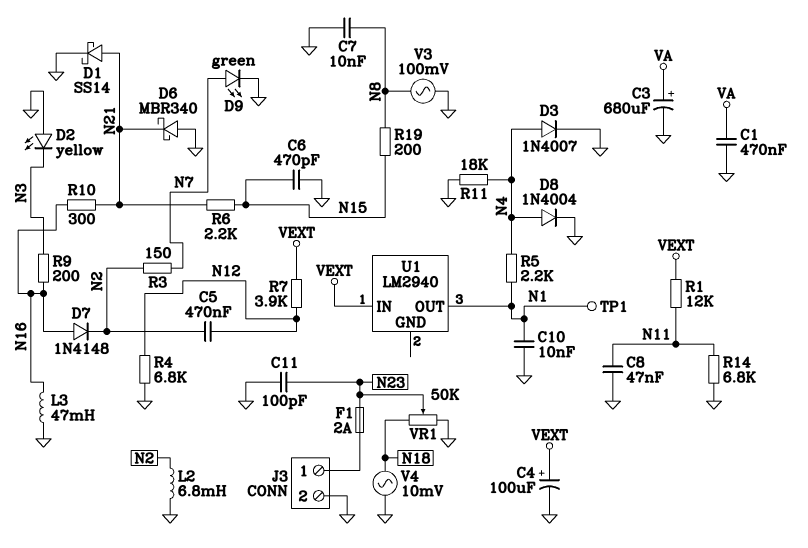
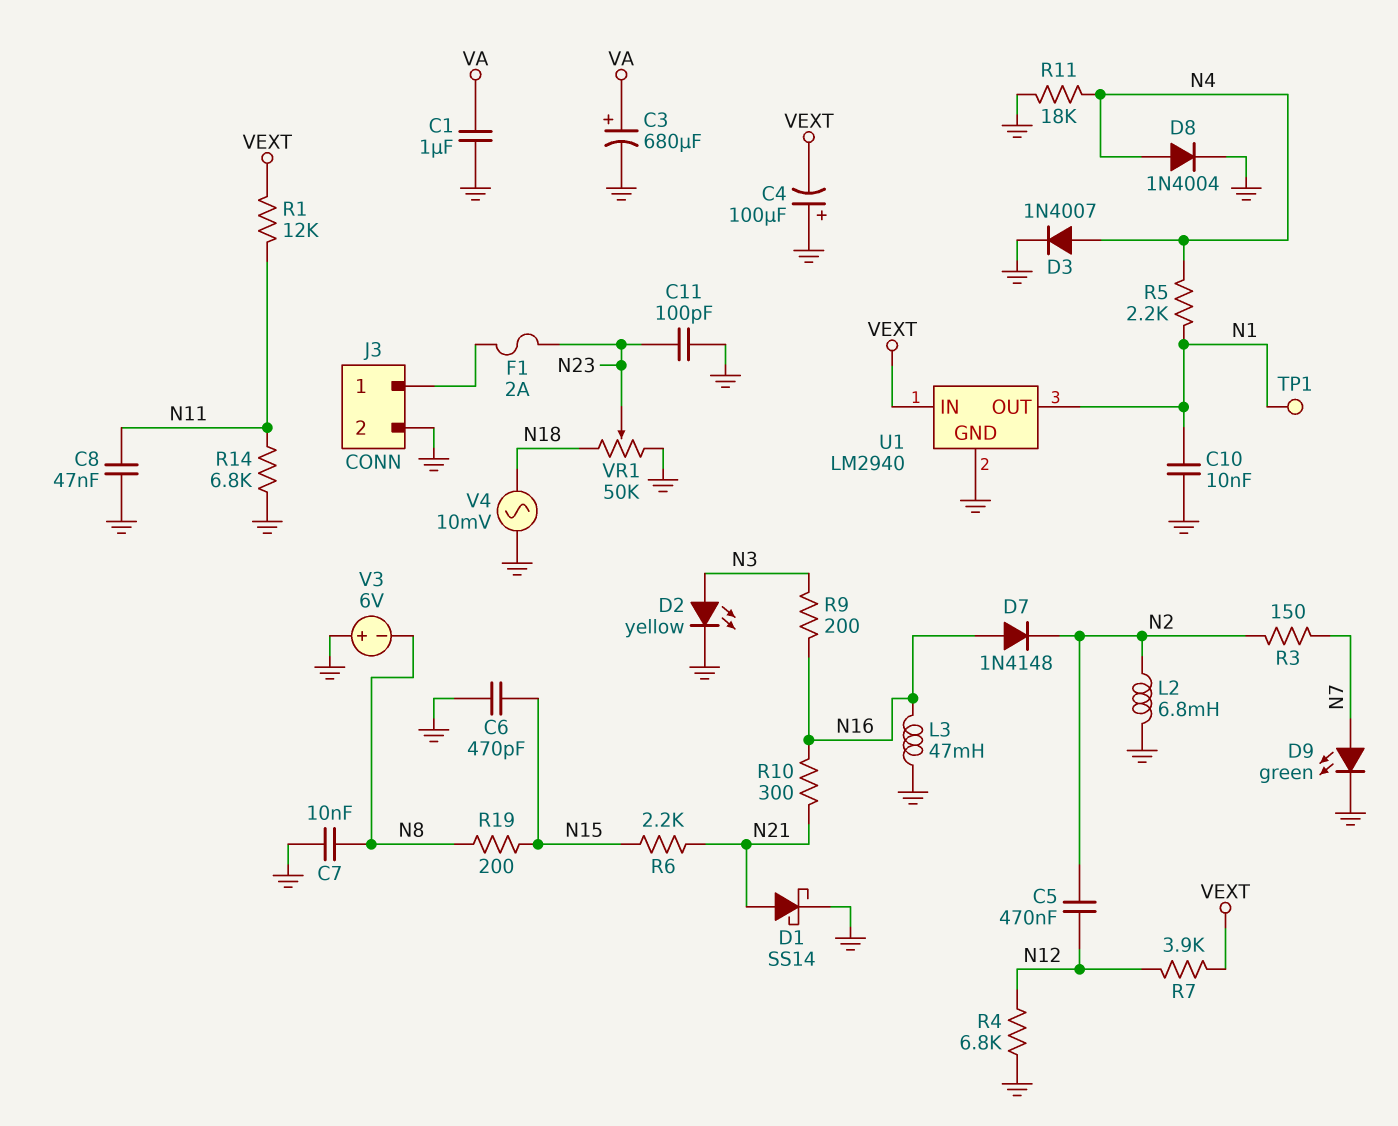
C1: 470nF (GND, VA) -> 1uF (GND, VA)
C4: 100uF (plus VEXT, minus GND) -> 100uF (plus GND, minus VEXT)
D2: LED yellow (A GND, K N3) -> LED yellow (A N3, K GND)
D6: schottky MBR340 (A GND, K N21) -> none
U1 pin GND: none -> GND
V3: AC 100mV (GND, N8) -> 6V (plus GND, minus N8)

